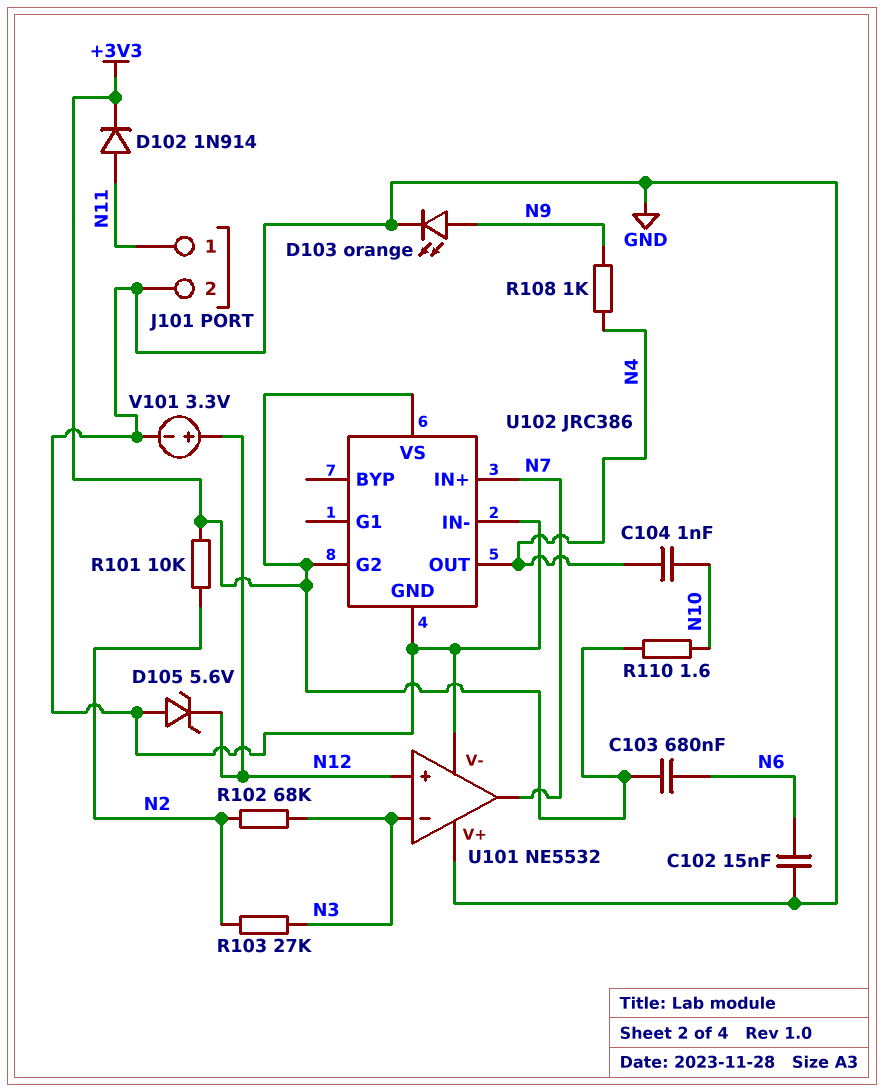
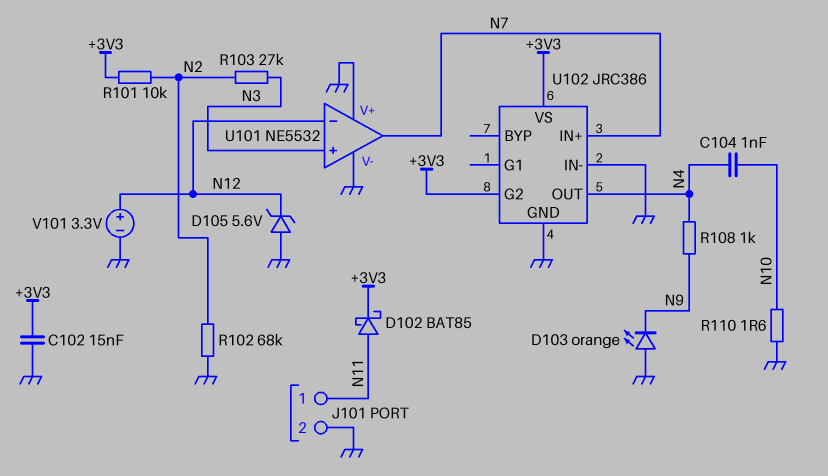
C102: 15nF (GND, N6) -> 15nF (+3V3, GND)
C103: 680nF (+3V3, N6) -> none
D102: diode 1N914 (A N11, K +3V3) -> schottky BAT85 (A N11, K +3V3)
D103: LED orange (A N9, K GND) -> LED orange (A GND, K N9)
R102: 68k (N2, N3) -> 68k (GND, N2)
R110: 1.6 (+3V3, N10) -> 1.6 (GND, N10)
U101 pin in+: N12 -> N3
U101 pin in-: N3 -> N12

